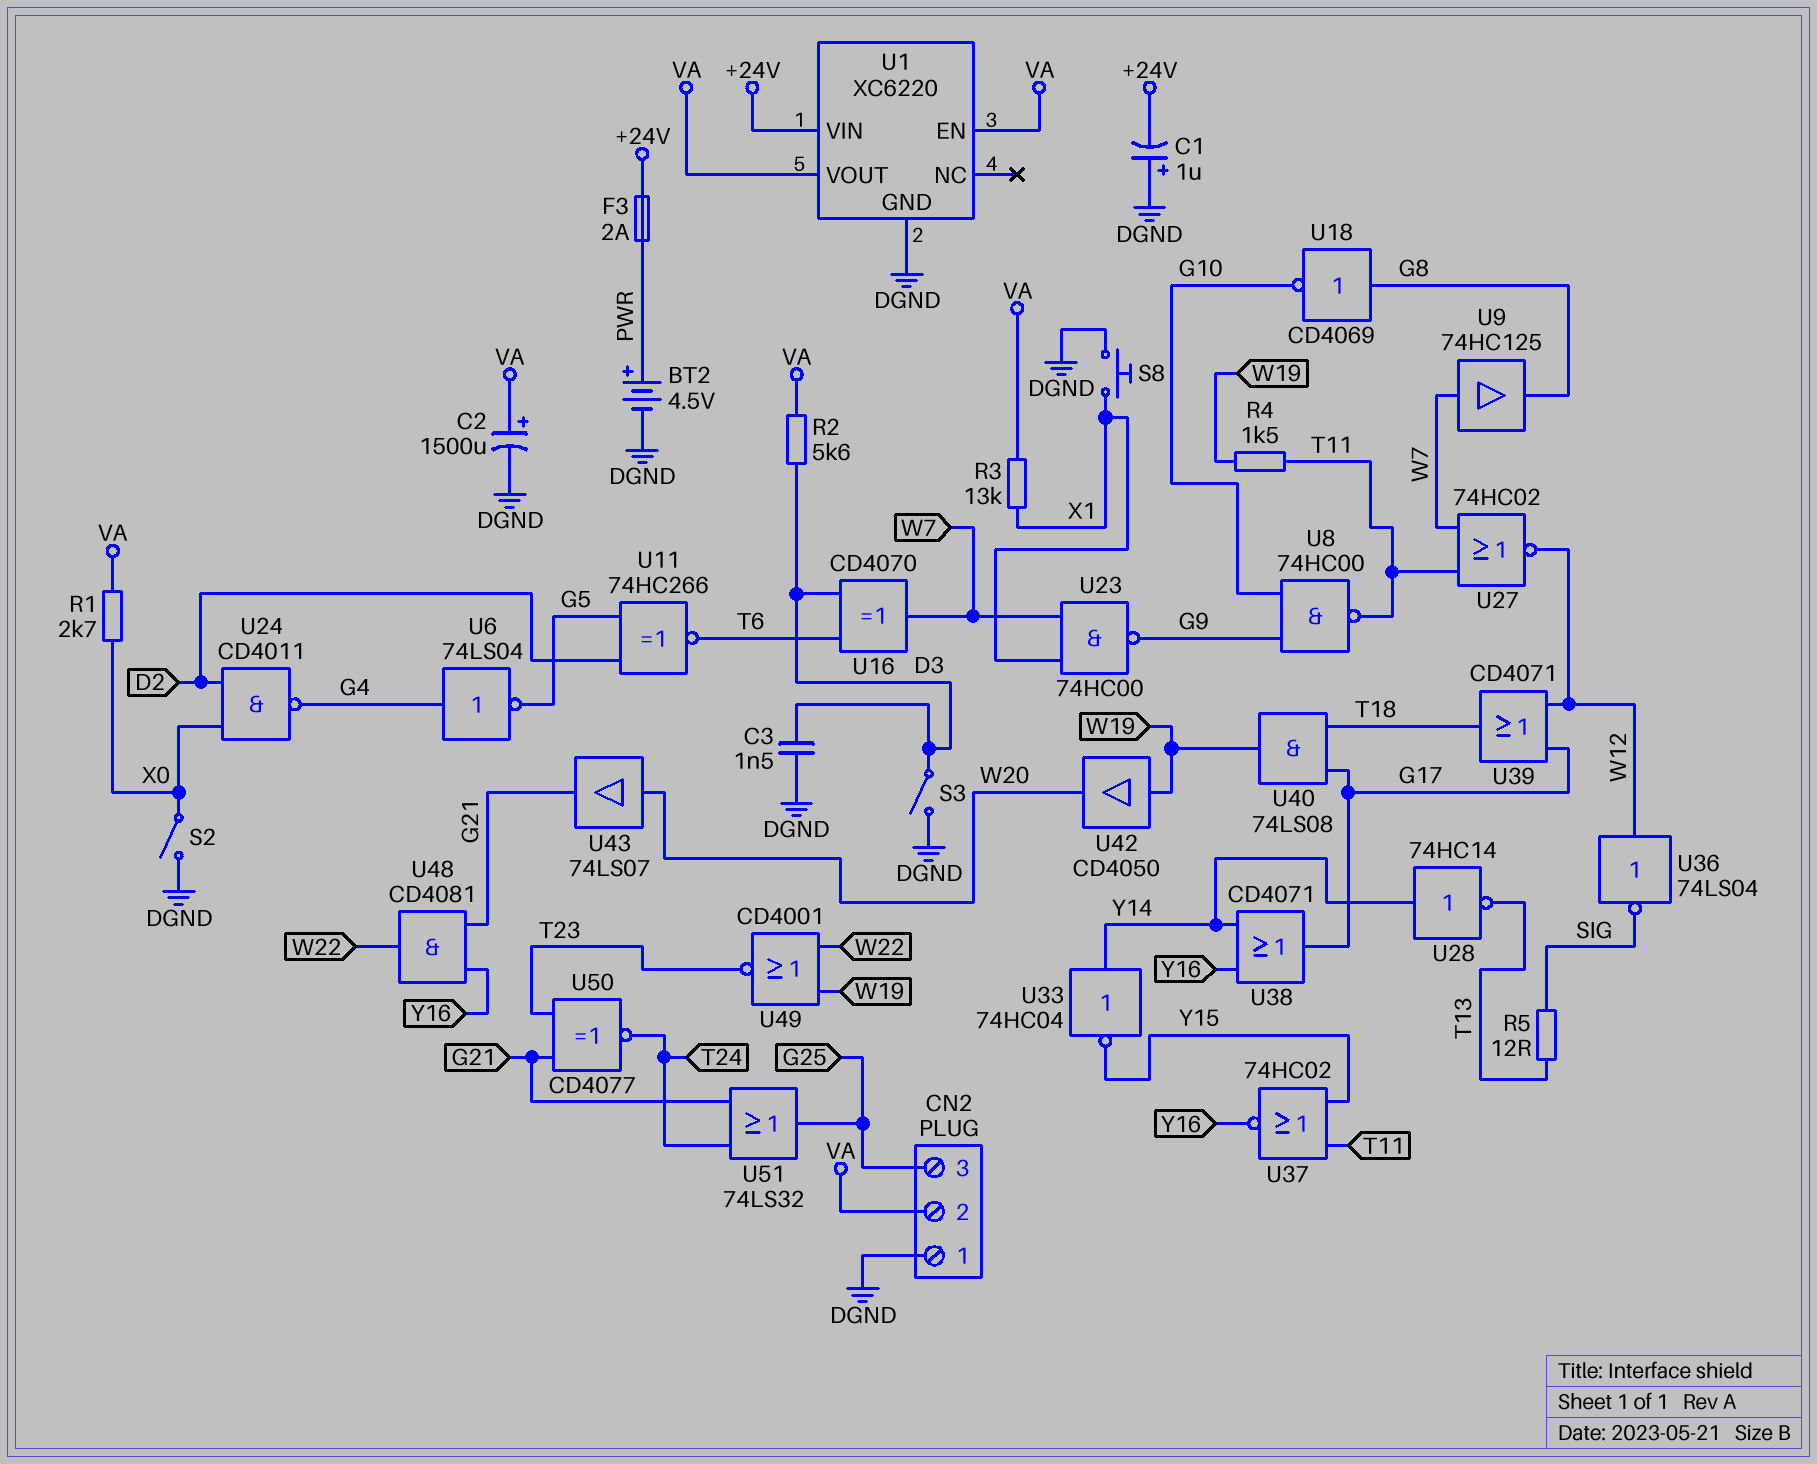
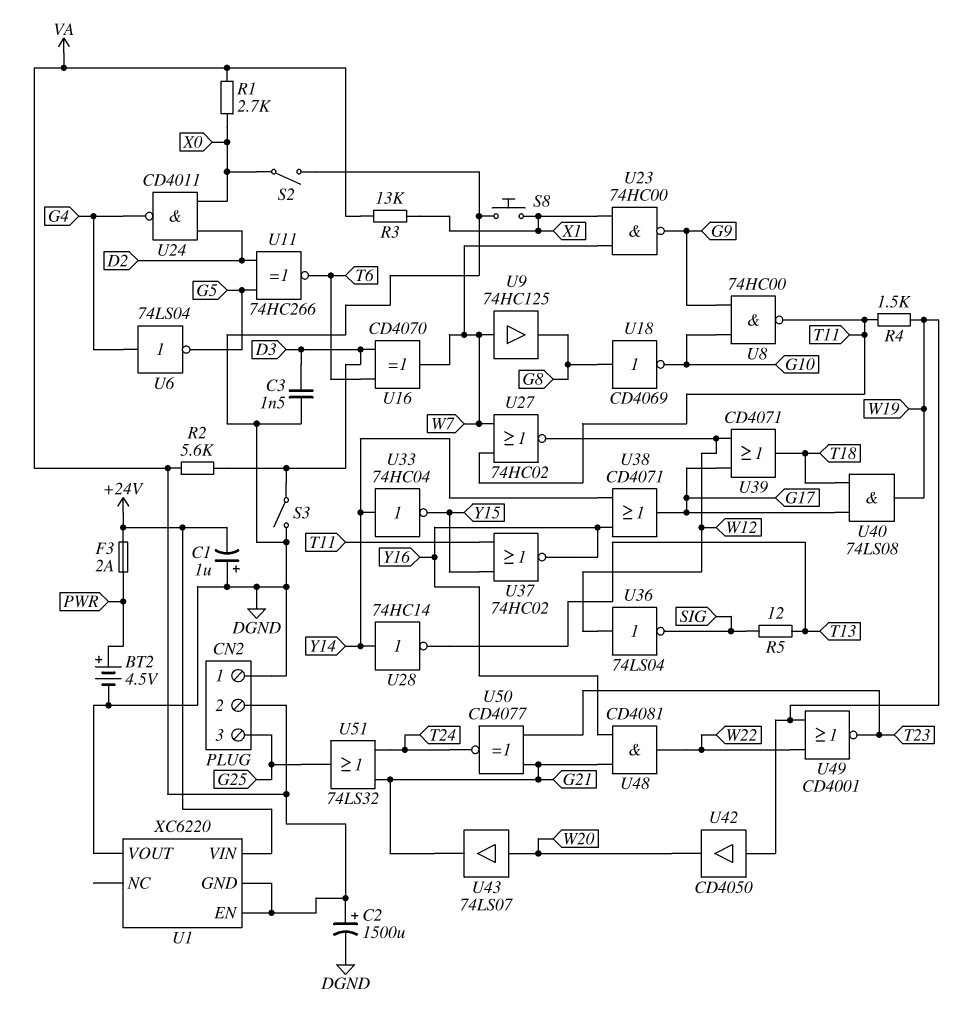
U1 pin GND: DGND -> VA
U1 pin VOUT: VA -> DGND

